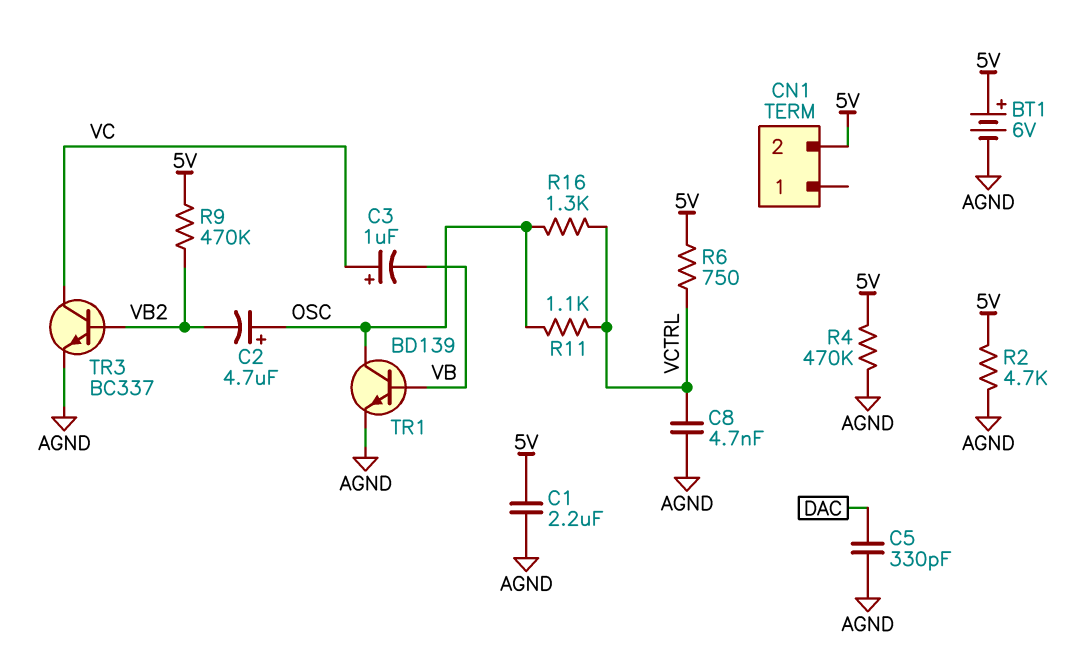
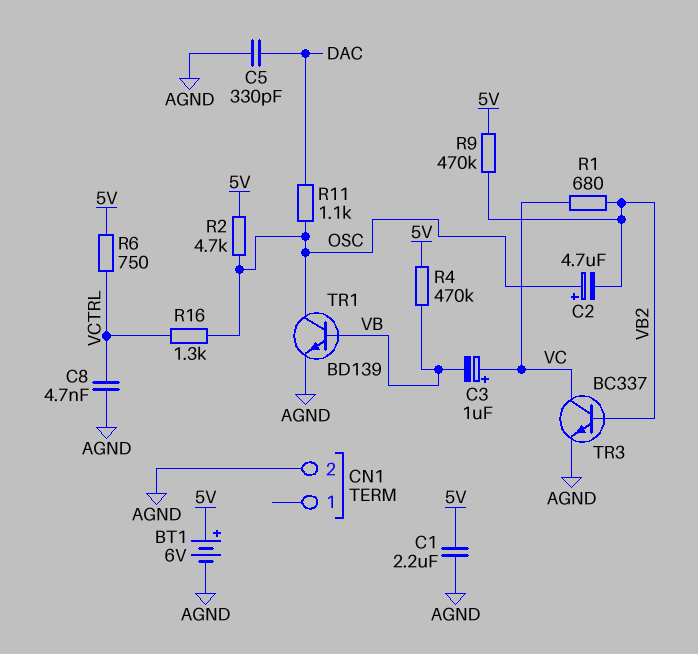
CN1 pin 2: 5V -> AGND
R1: none -> 680 (VB2, VC)
R2: 4.7k (5V, AGND) -> 4.7k (5V, OSC)
R4: 470k (5V, AGND) -> 470k (5V, VB)
R11: 1.1k (OSC, VCTRL) -> 1.1k (DAC, OSC)

